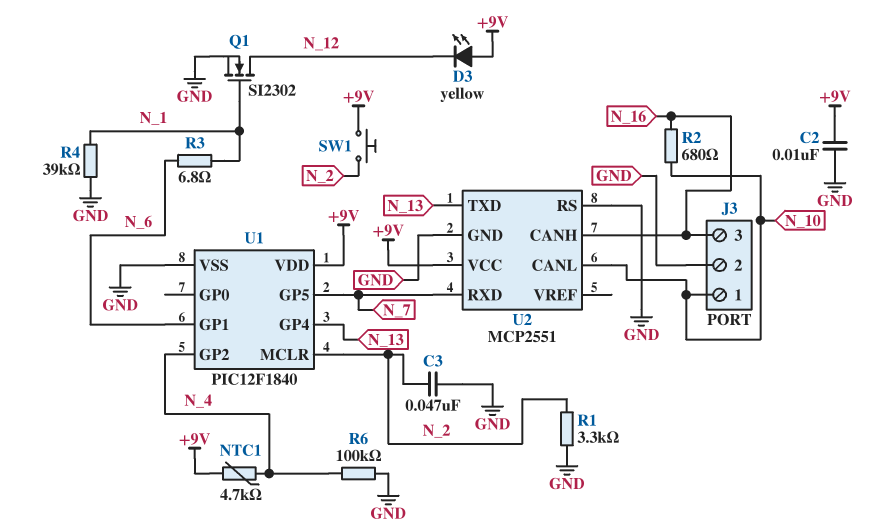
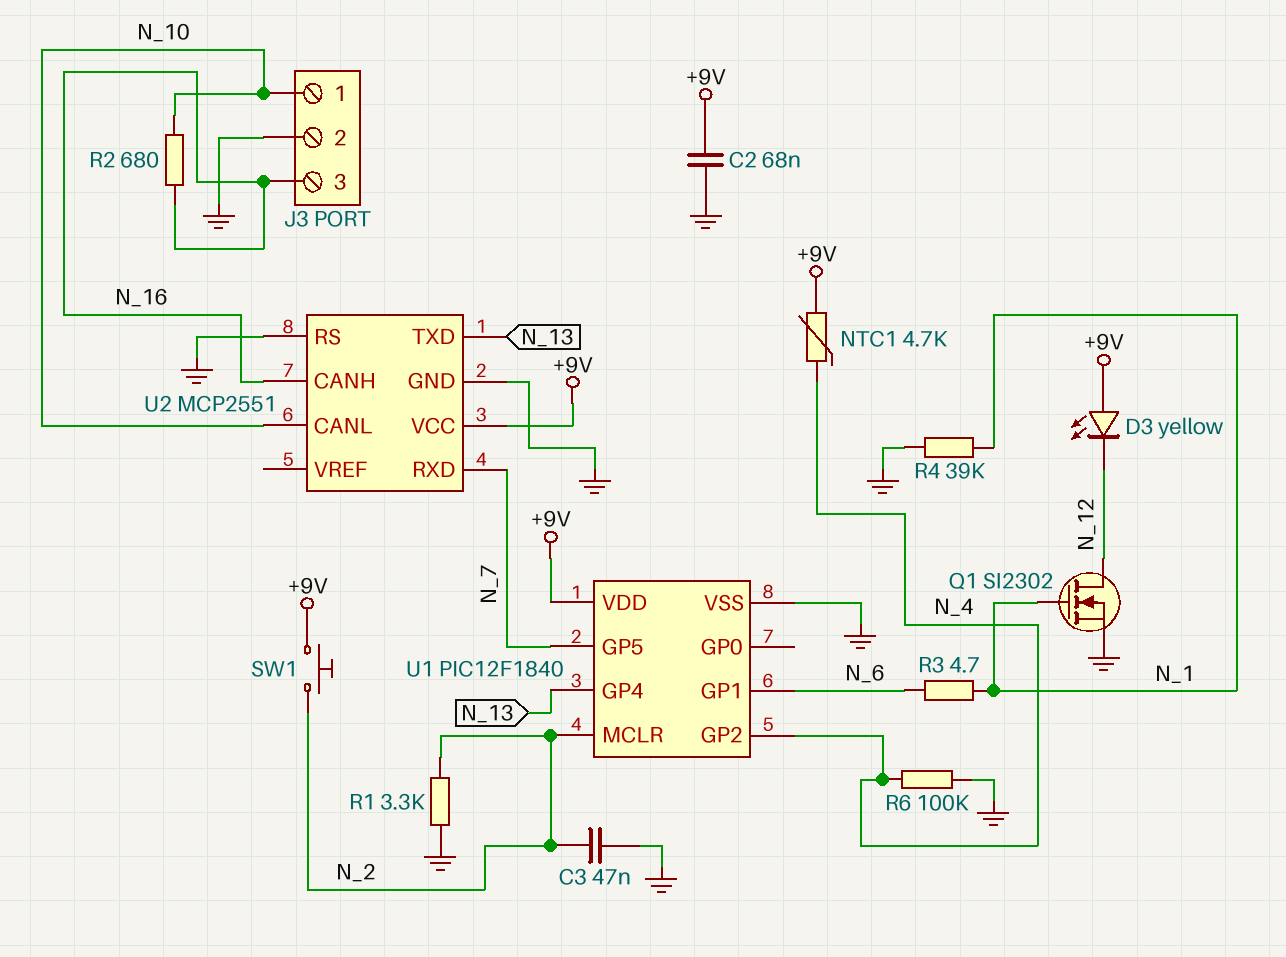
C2: 10nF (+9V, GND) -> 68nF (+9V, GND)
R3: 6.8 (N_1, N_6) -> 4.7 (N_1, N_6)

